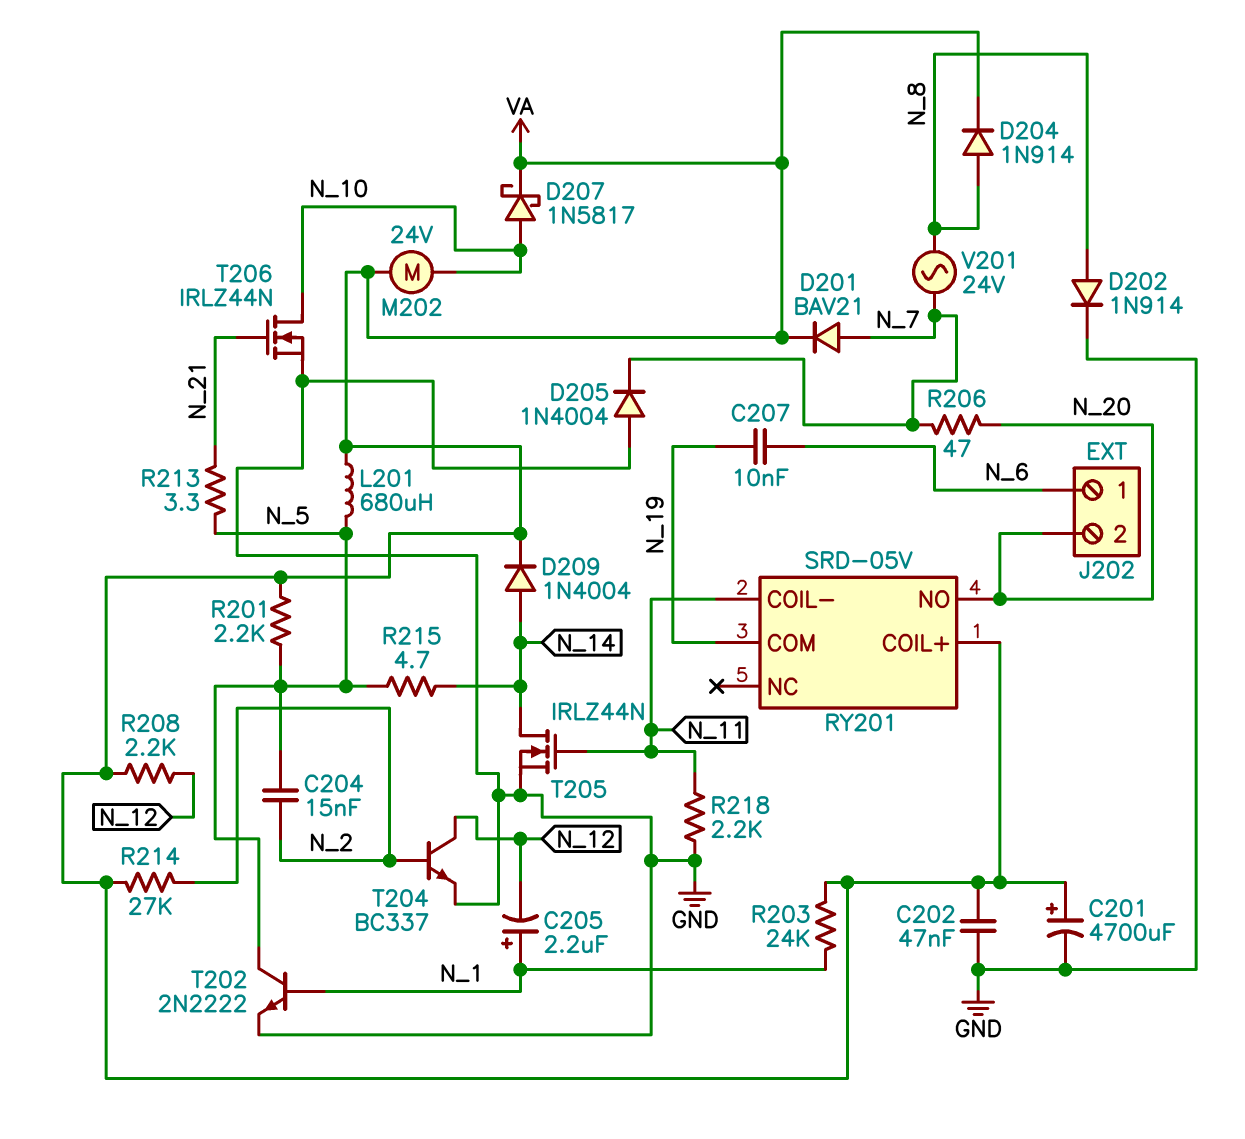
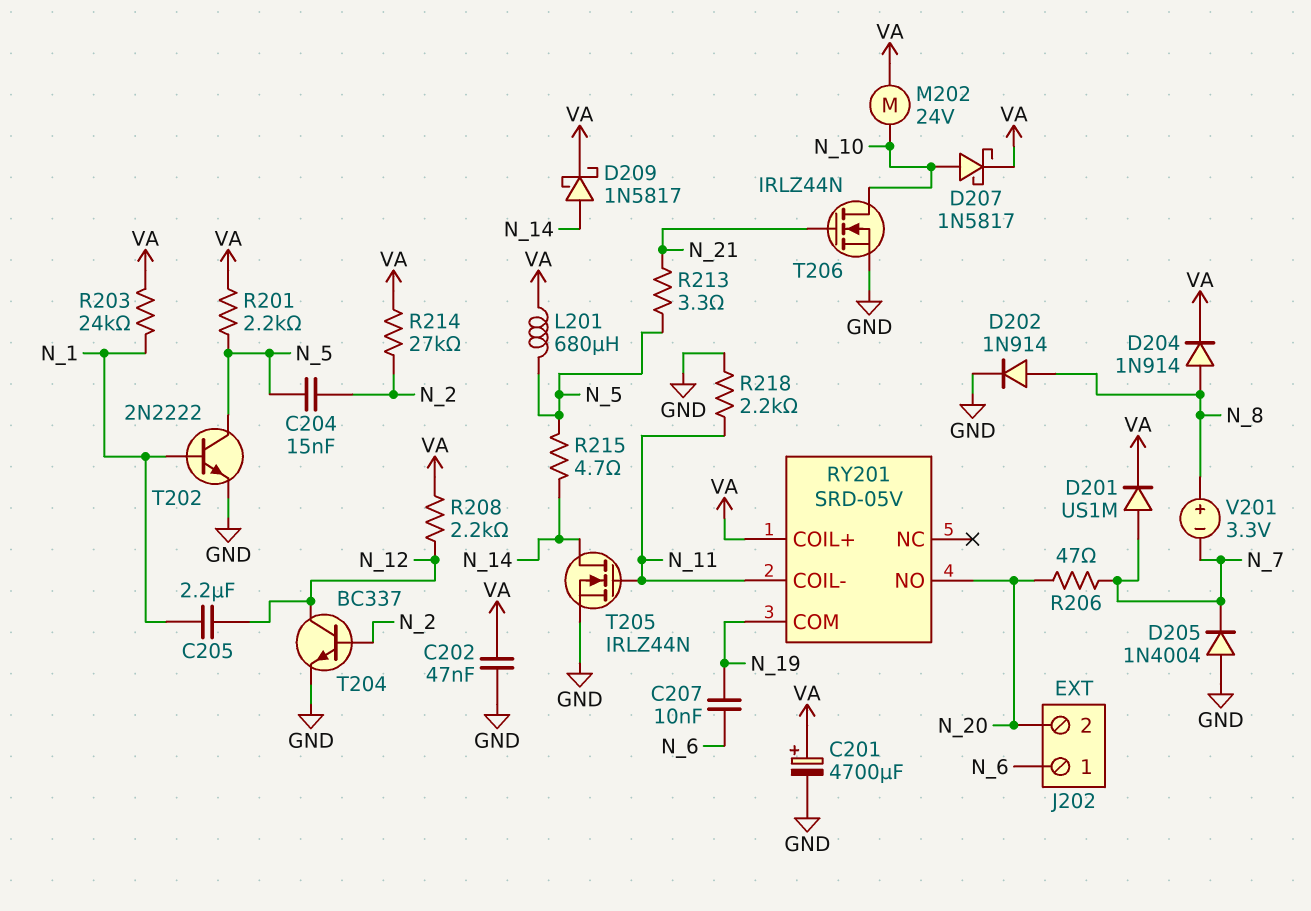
C205: 2.2uF (plus N_1, minus N_12) -> 2.2uF (N_1, N_12)
D201: diode BAV21 (A N_7, K VA) -> diode US1M (A N_7, K VA)
D209: diode 1N4004 (A N_14, K VA) -> schottky 1N5817 (A N_14, K VA)
V201: AC 24V (N_7, N_8) -> 3.3V (plus N_8, minus N_7)

